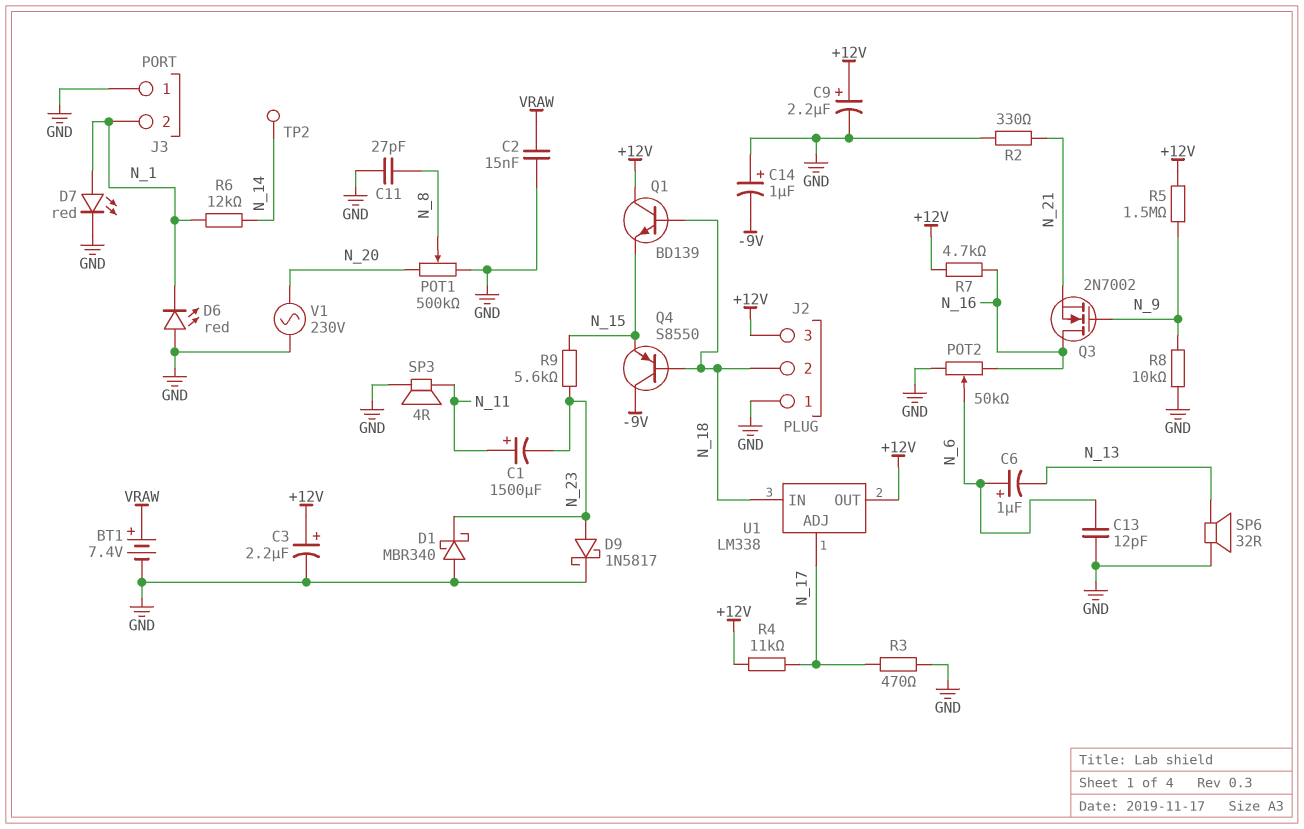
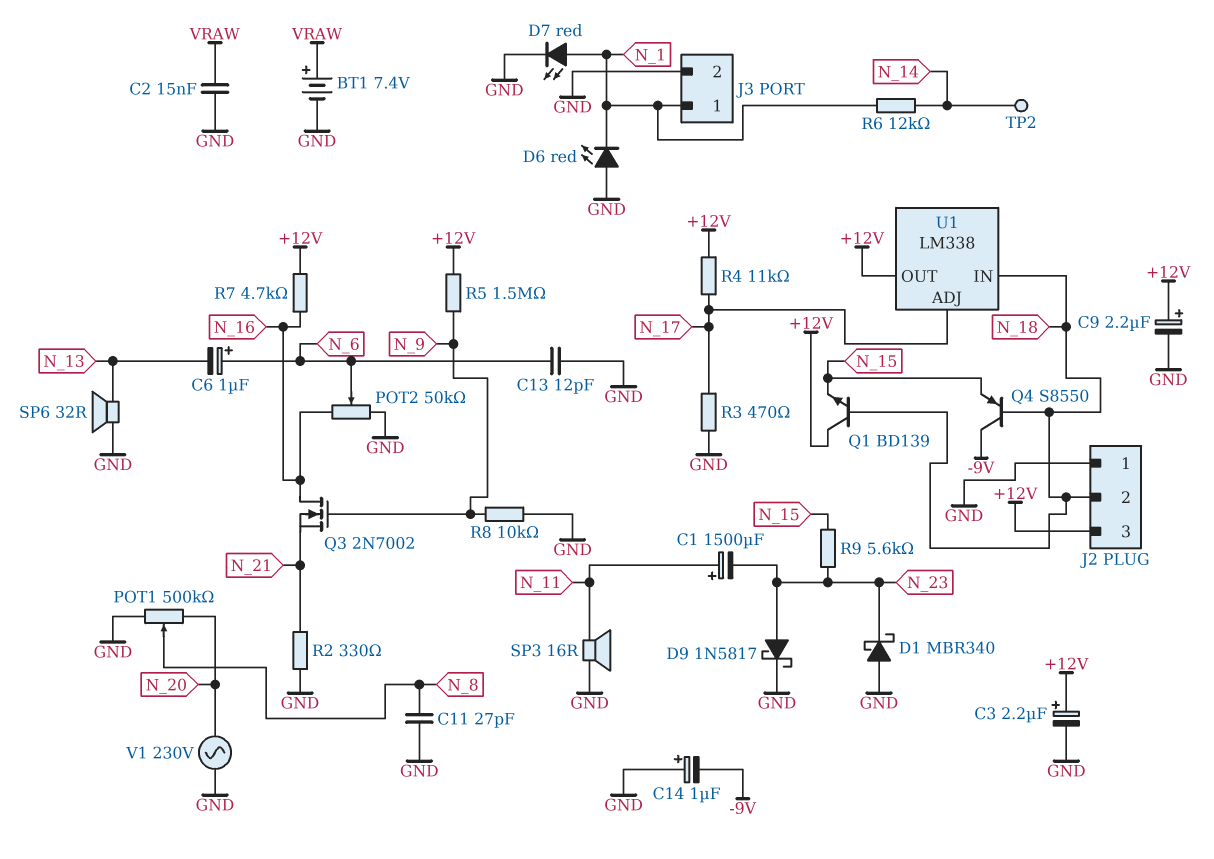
J3 pin 1: GND -> N_1
J3 pin 2: N_1 -> GND
SP3: speaker 4R (GND, N_11) -> speaker 16R (GND, N_11)

